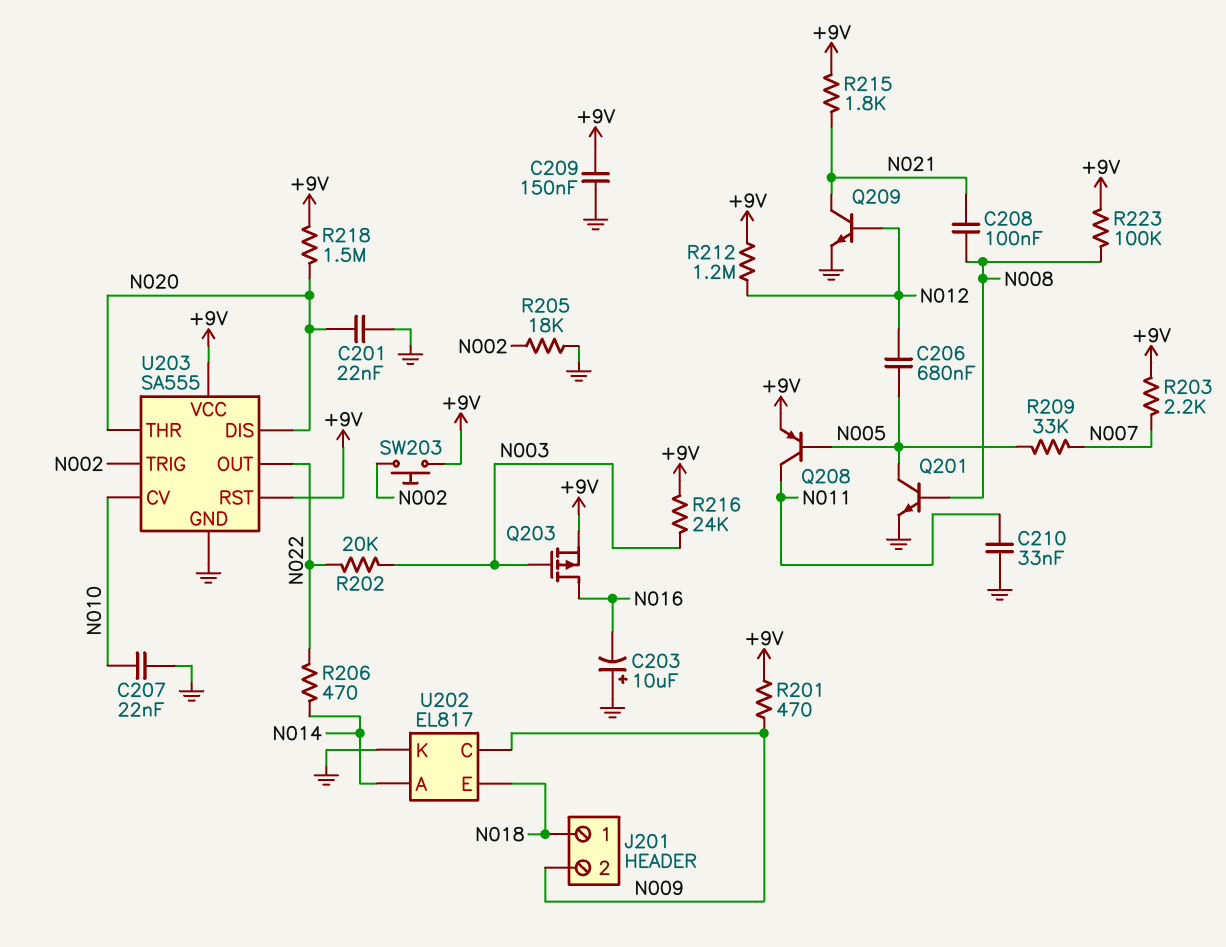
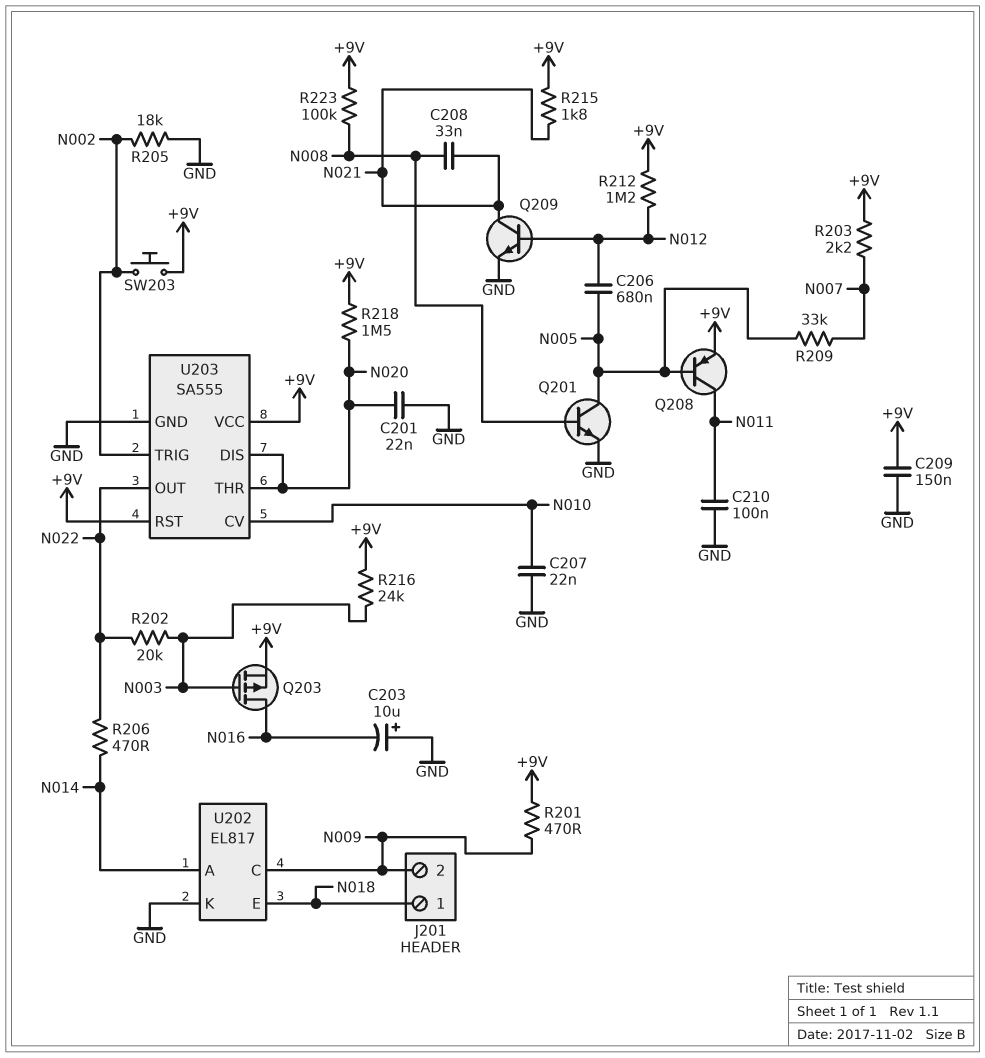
C208: 100nF (N008, N021) -> 33nF (N008, N021)
C210: 33nF (GND, N011) -> 100nF (GND, N011)

